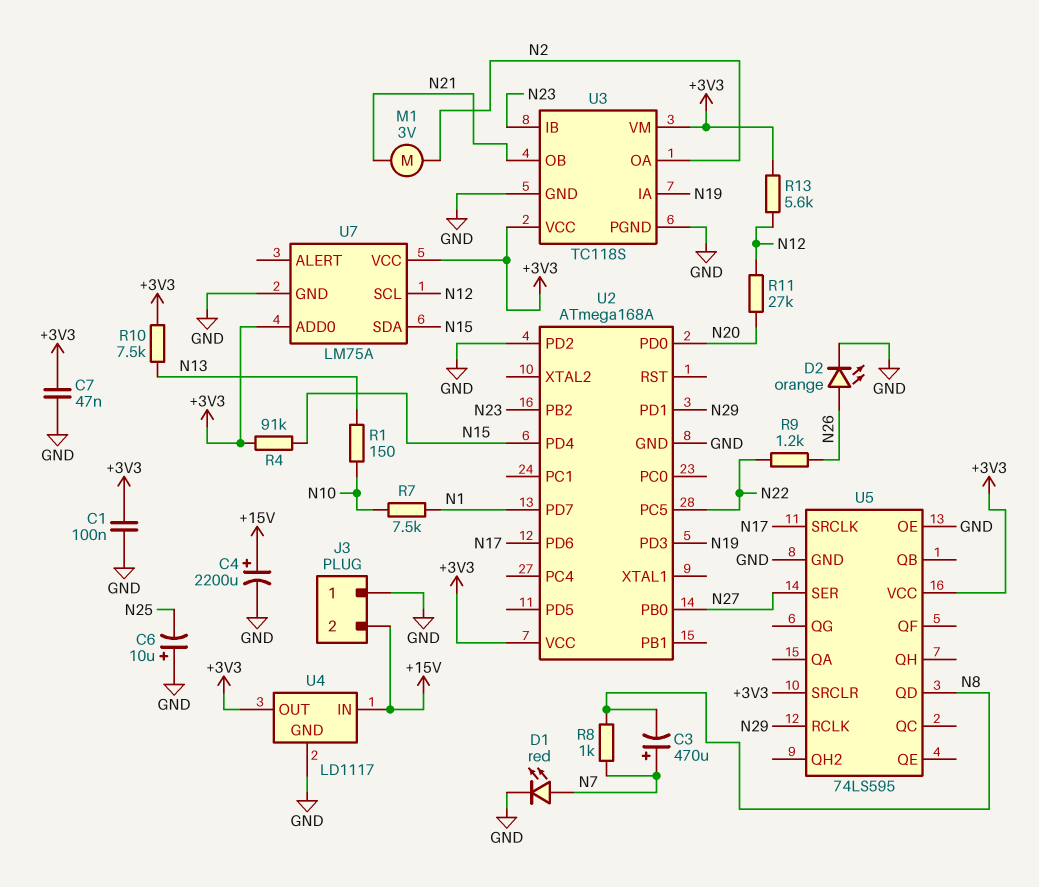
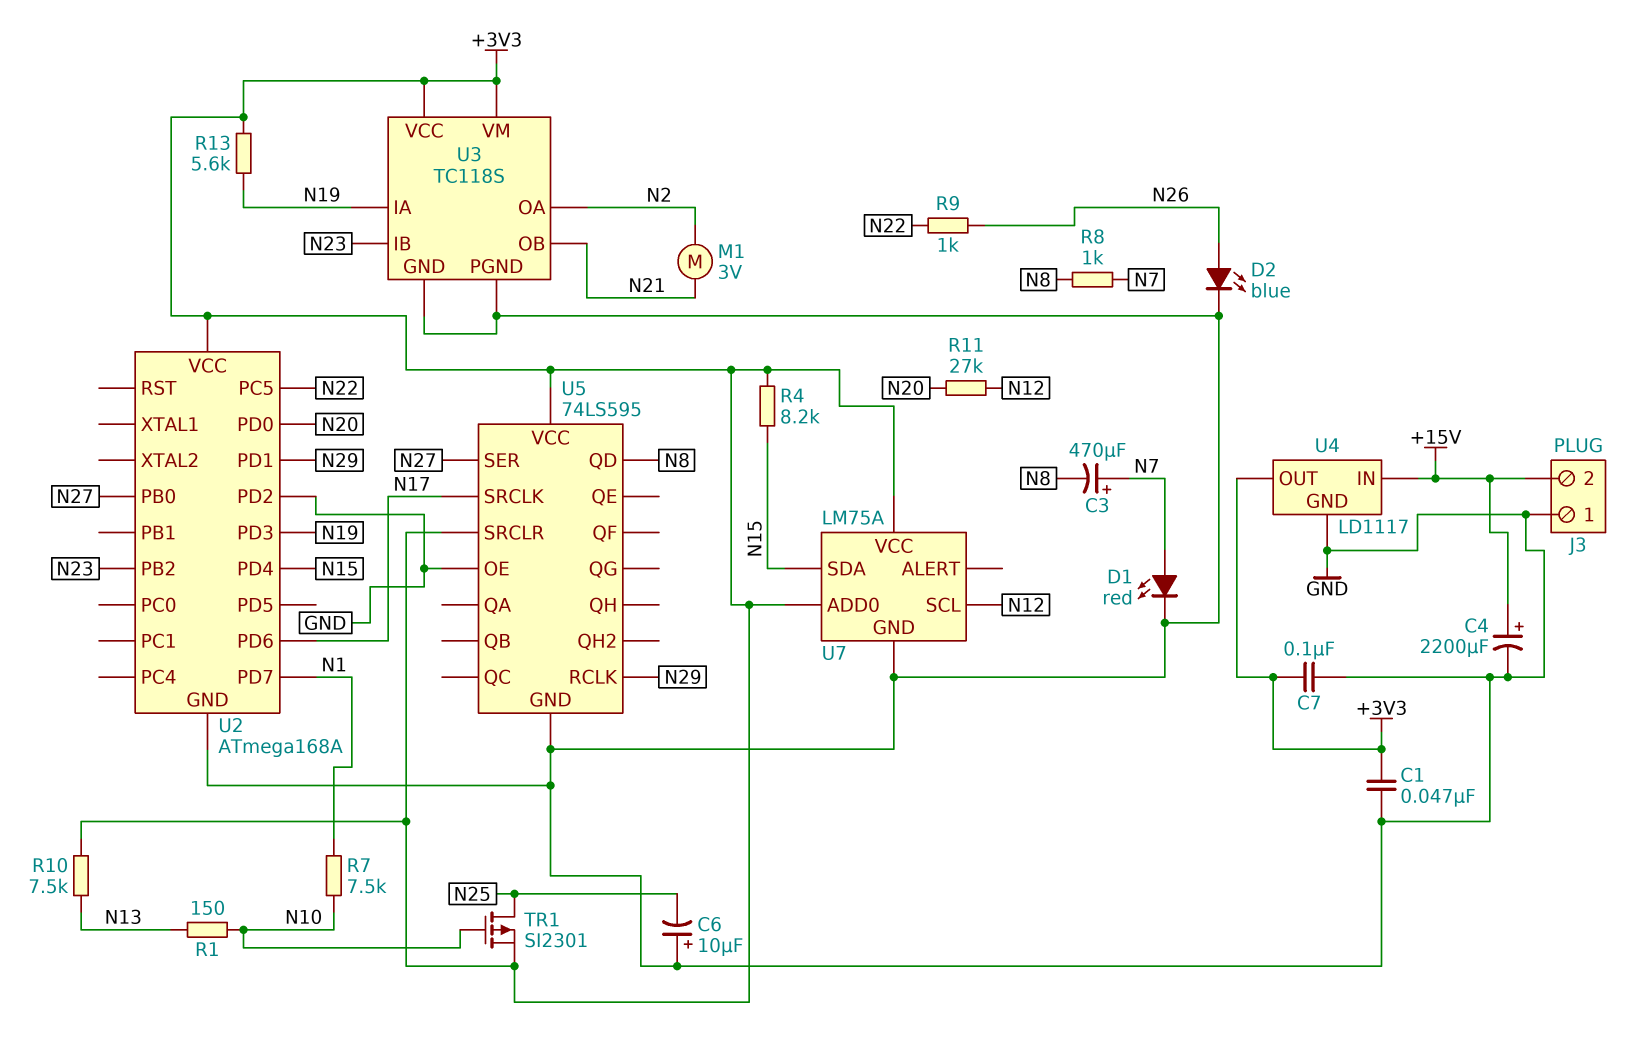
C1: 100nF (+3V3, GND) -> 47nF (+3V3, GND)
C7: 47nF (+3V3, GND) -> 100nF (+3V3, GND)
D2: LED orange (A N26, K GND) -> LED blue (A N26, K GND)
R4: 91k (+3V3, N15) -> 8.2k (+3V3, N15)
R9: 1.2k (N22, N26) -> 1k (N22, N26)
R13: 5.6k (+3V3, N12) -> 5.6k (+3V3, N19)
TR1: none -> PMOS SI2301 (G N10, D N25, S +3V3)

